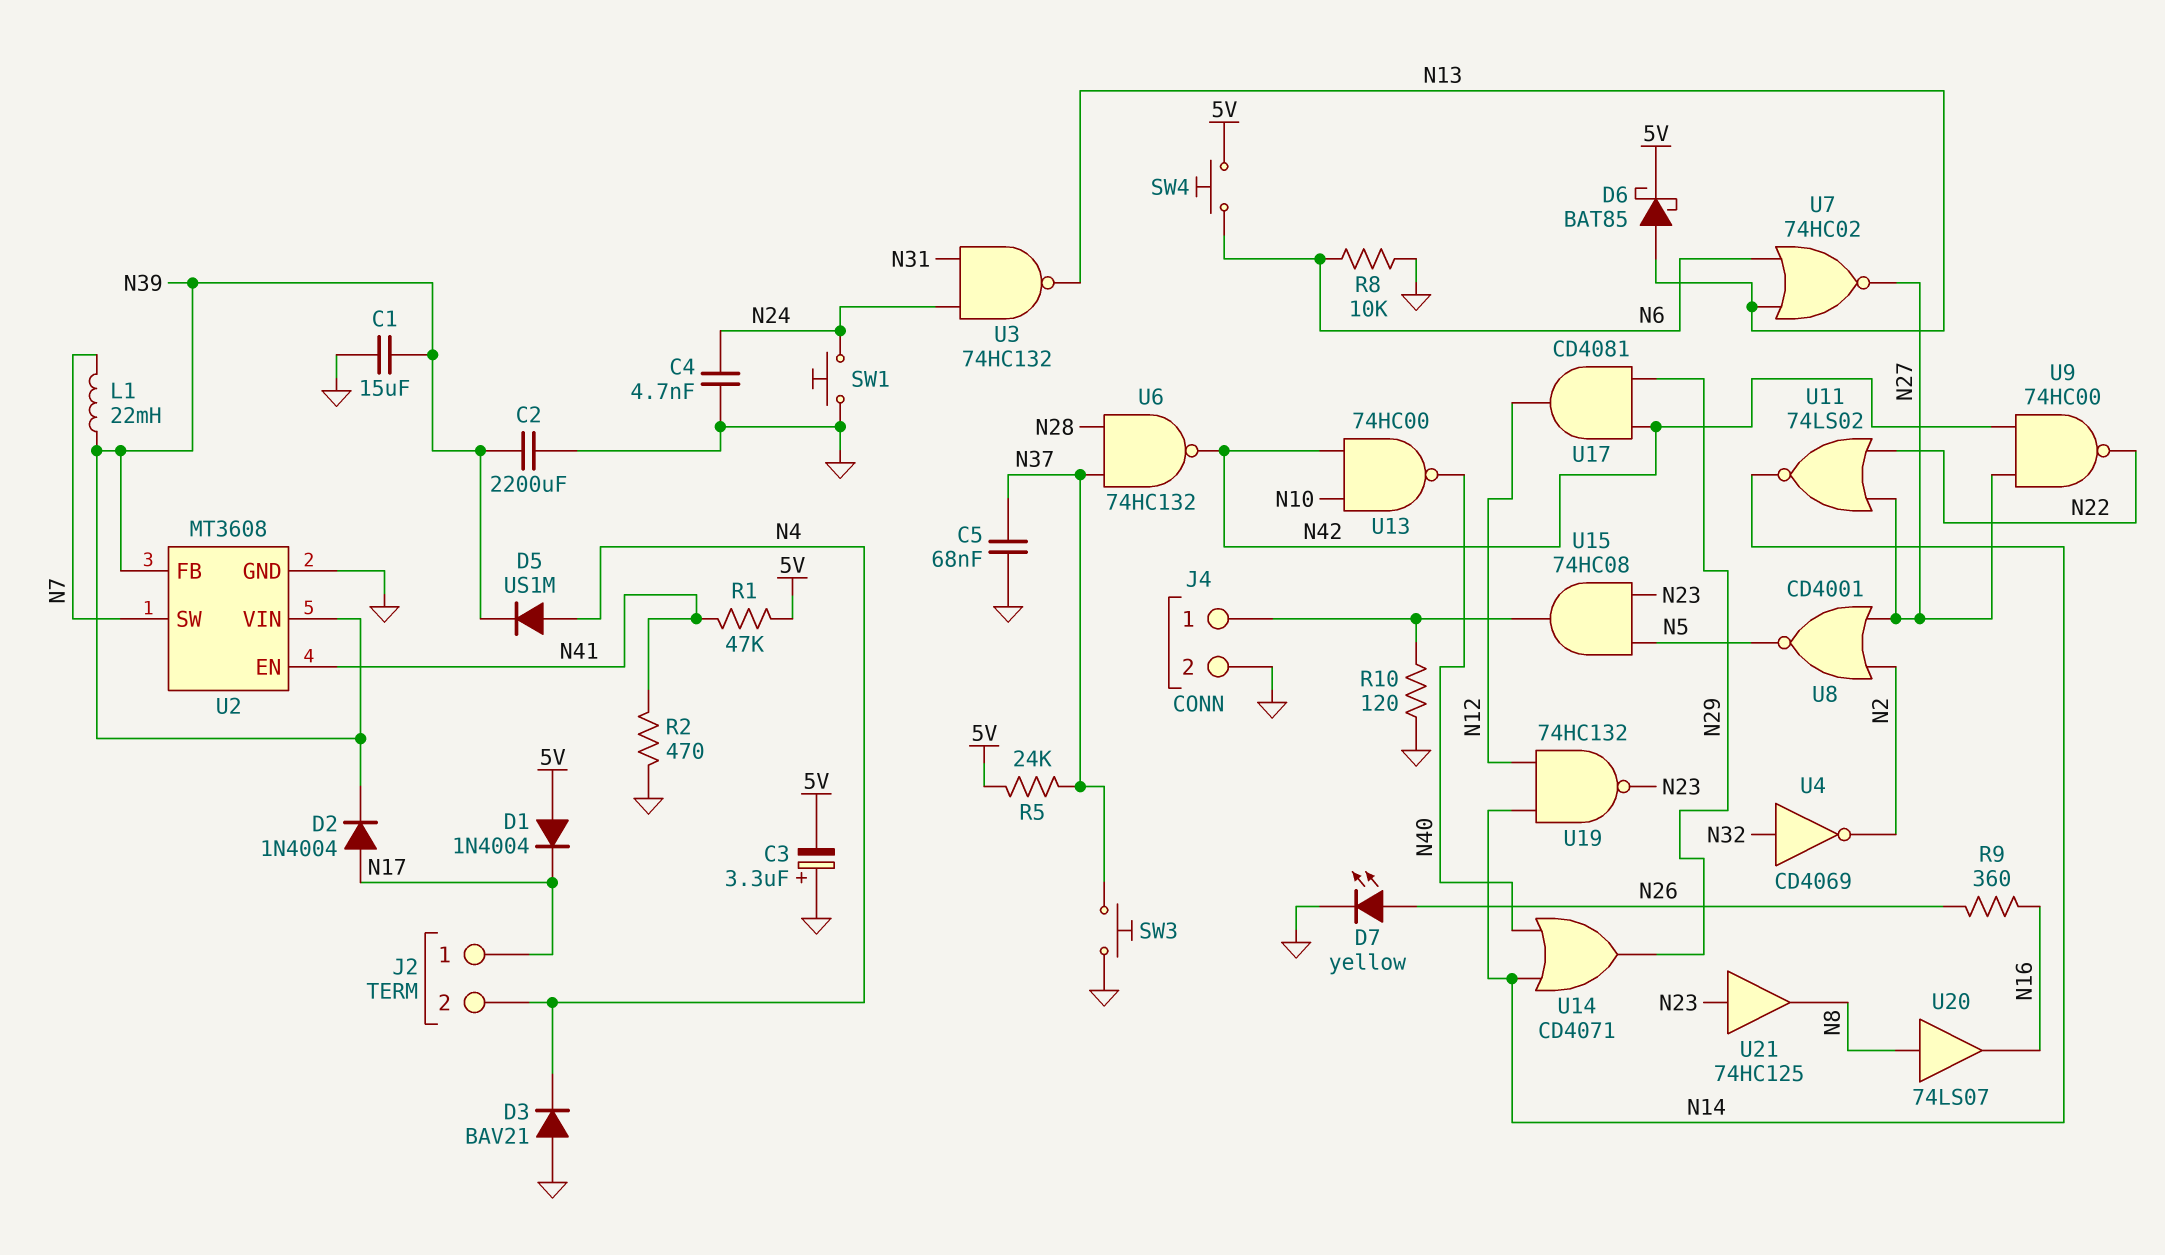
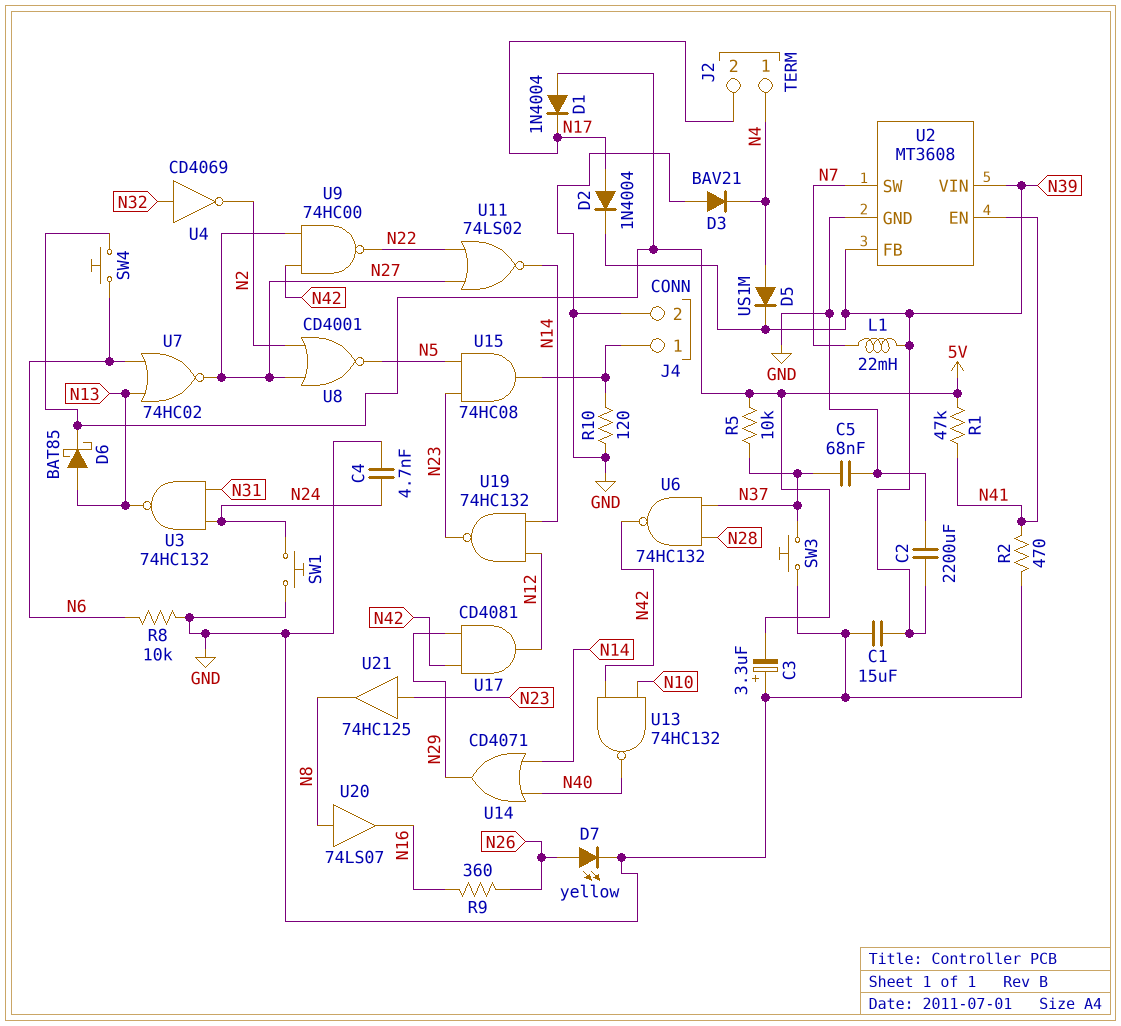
J2 pin 1: N17 -> N4
J2 pin 2: N4 -> N17
R5: 24k (5V, N37) -> 10k (5V, N37)
U13: NAND 74HC00 (in N10, in N42, out N40) -> NAND 74HC132 (in N10, in N42, out N40)

